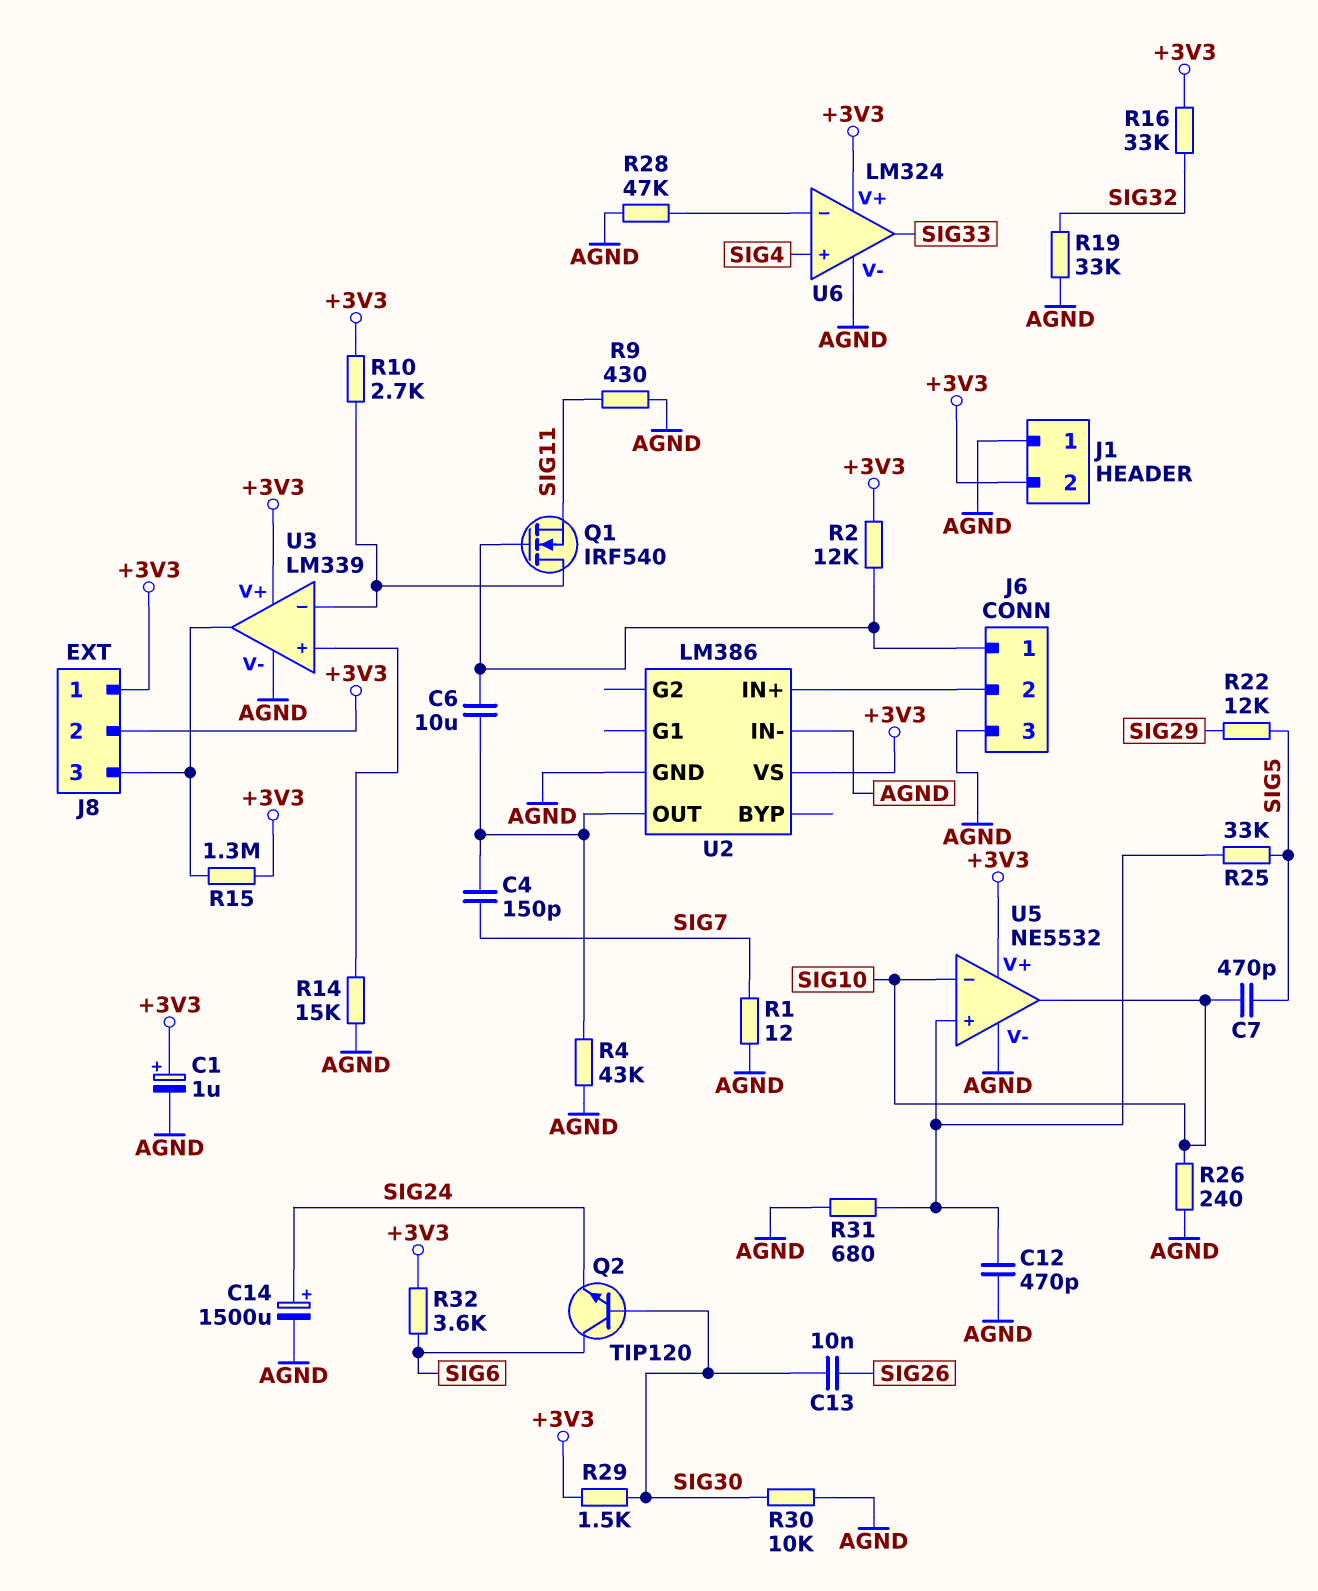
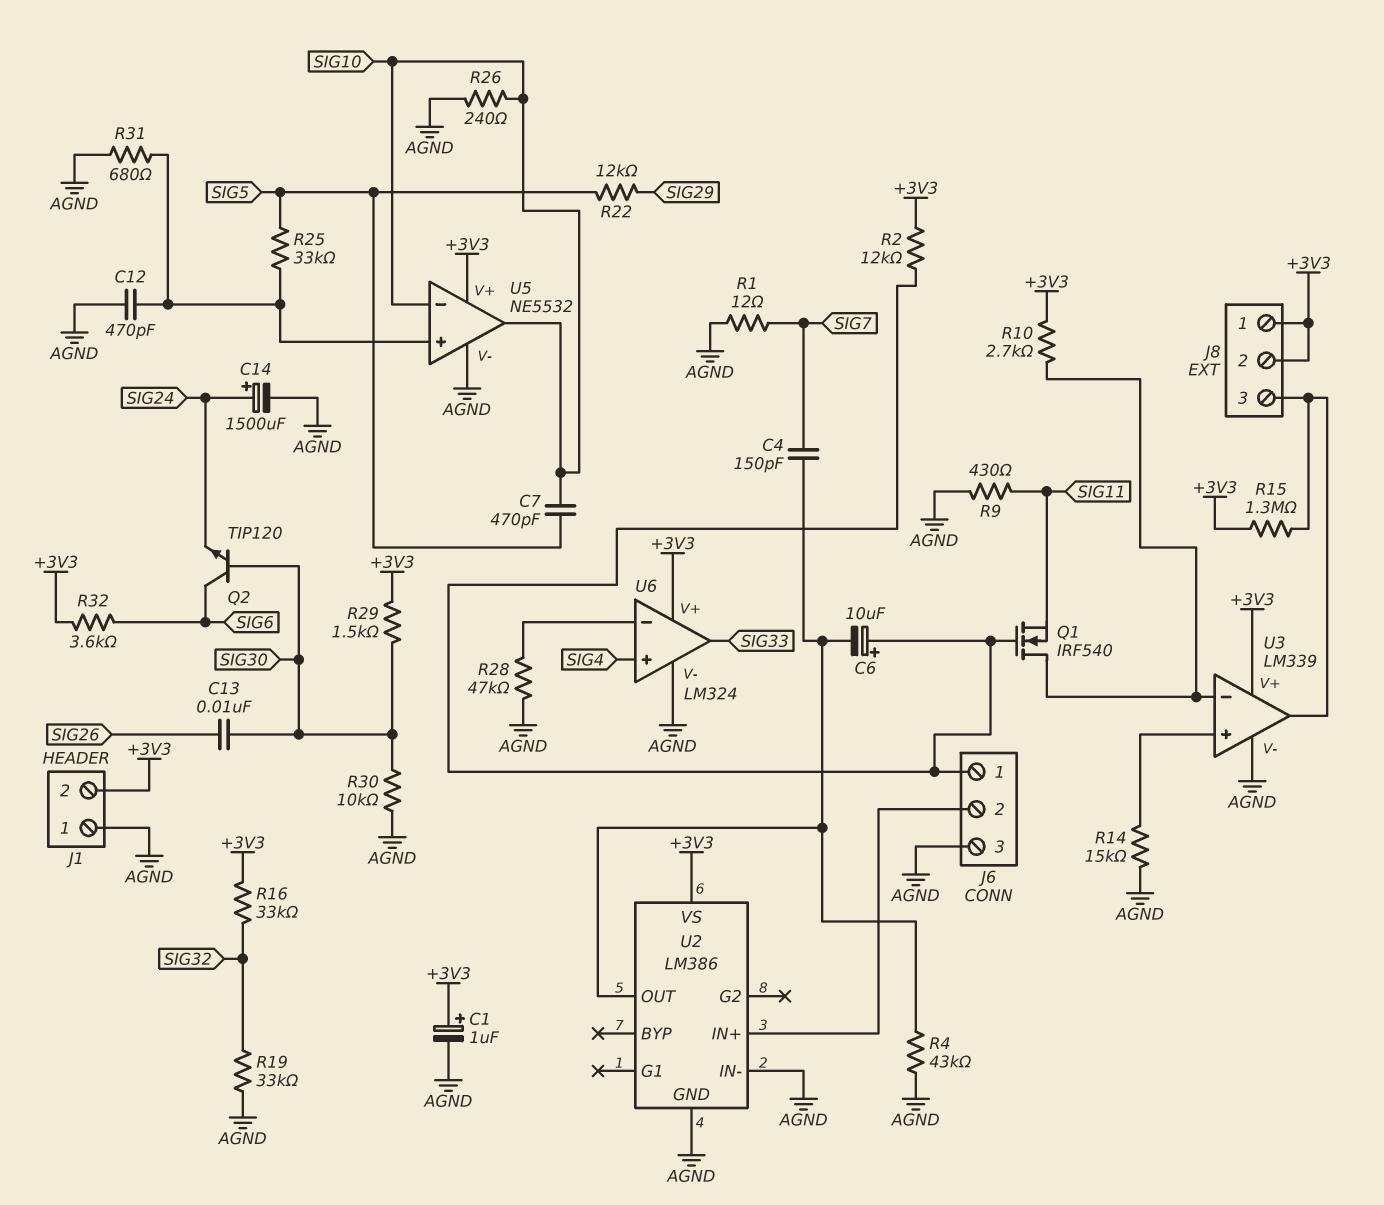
C6: 10uF (J6/1, U2/OUT) -> 10uF (plus J6/1, minus U2/OUT)

